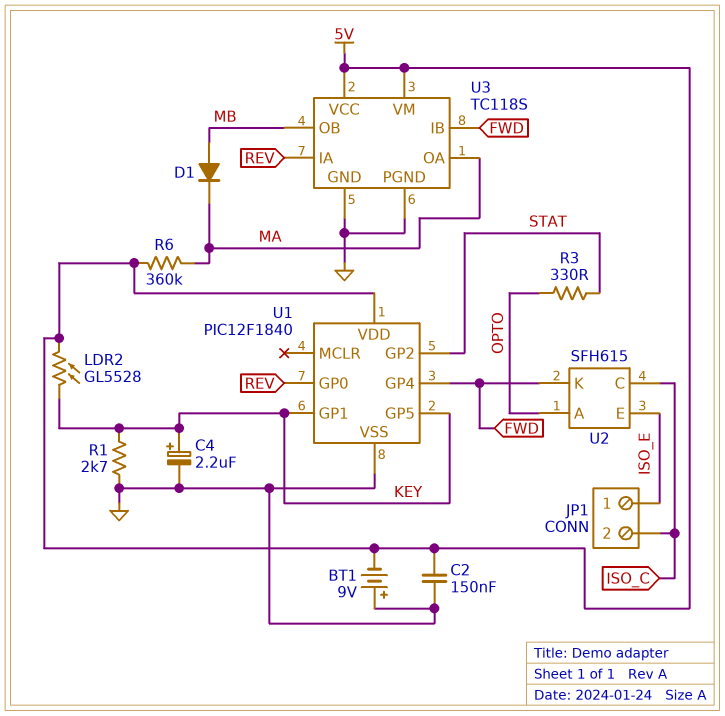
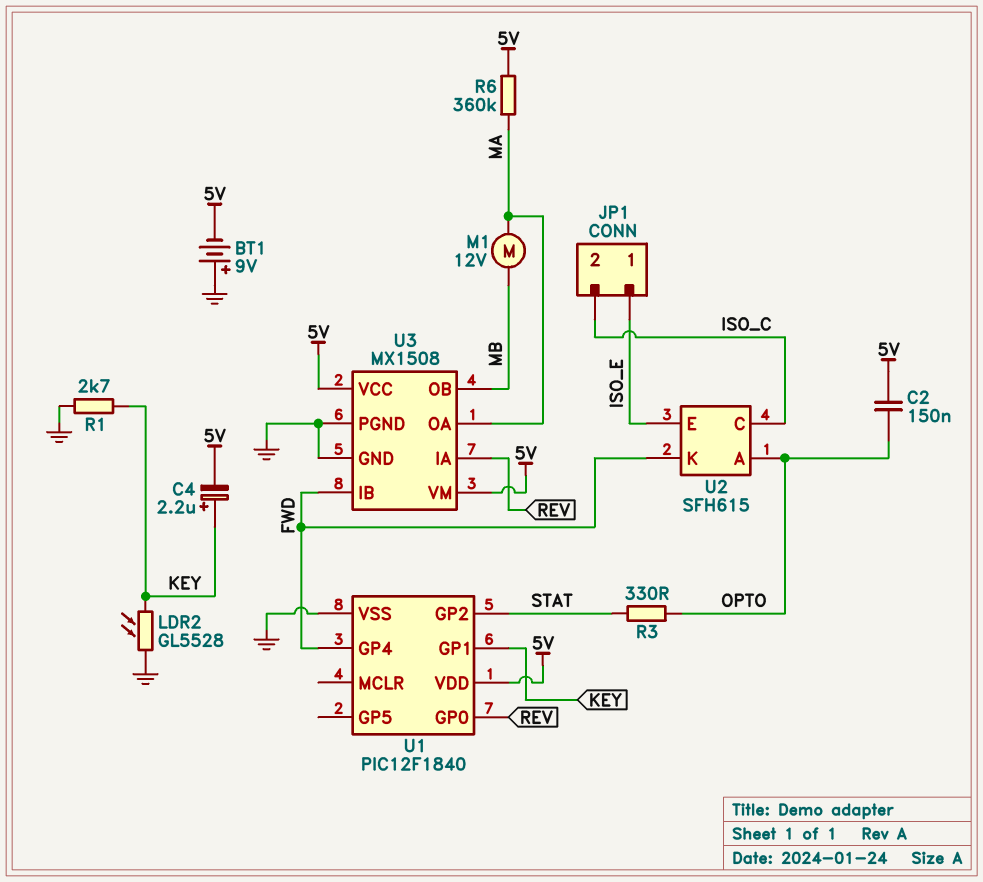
C2: 150nF (5V, GND) -> 150nF (5V, OPTO)
C4: 2.2uF (plus KEY, minus GND) -> 2.2uF (plus KEY, minus 5V)
D1: diode (A MB, K MA) -> none
LDR2: GL5528 (5V, KEY) -> GL5528 (GND, KEY)
M1: none -> motor 12V (MA, MB)
U1 pin GP5: KEY -> none
U3: TC118S -> MX1508

